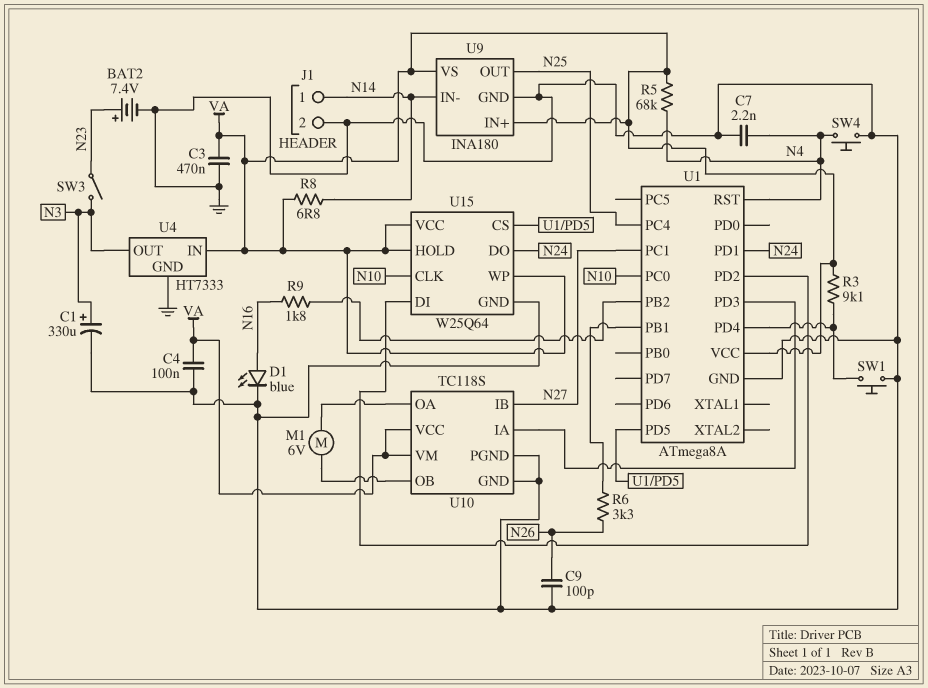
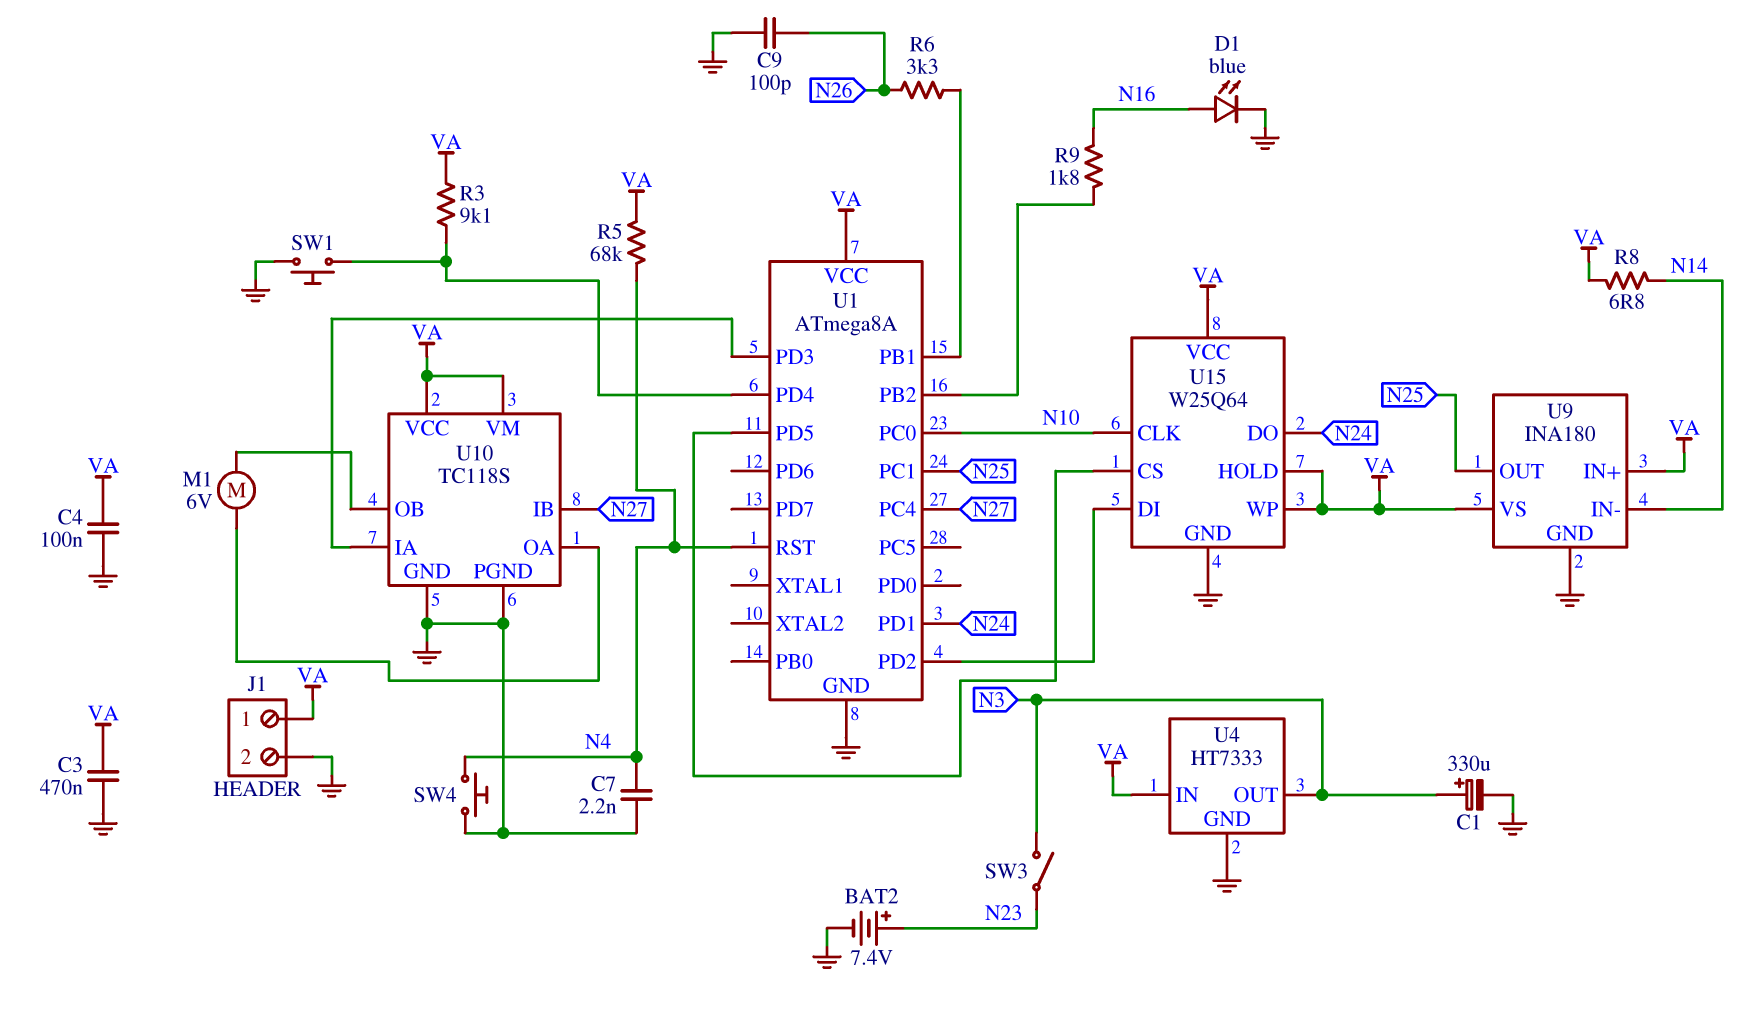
J1 pin 1: N14 -> VA
U1 pin PC1: N27 -> N25
U1 pin PC4: N25 -> N27

